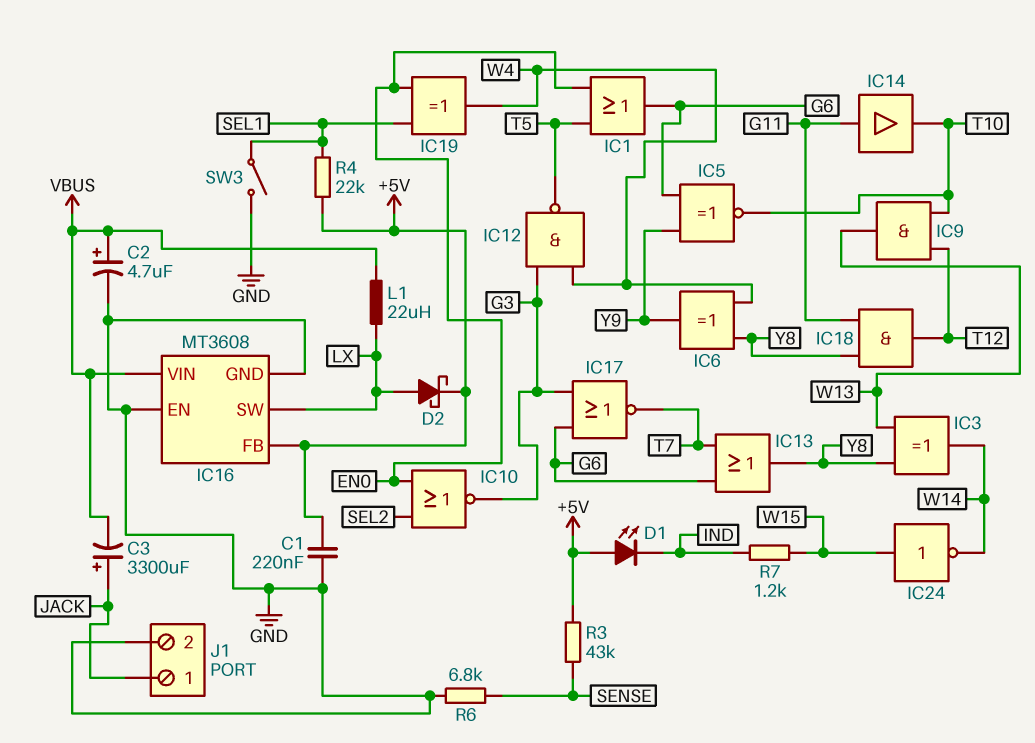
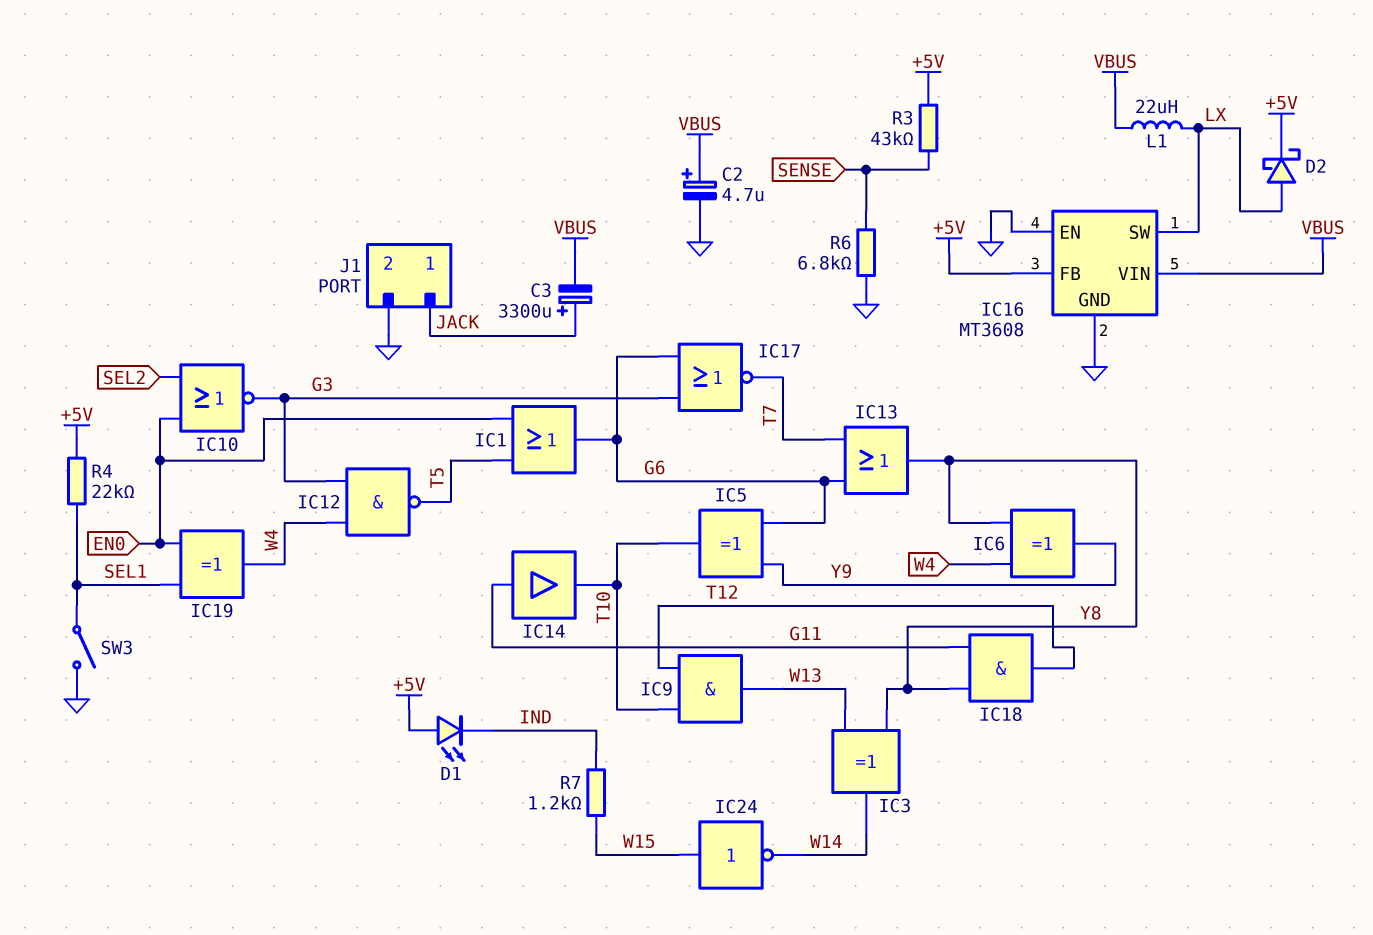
C1: 220nF (+5V, GND) -> none
IC5: XNOR (in G6, in Y9, out T10) -> XOR (in G6, in Y9, out T10)

